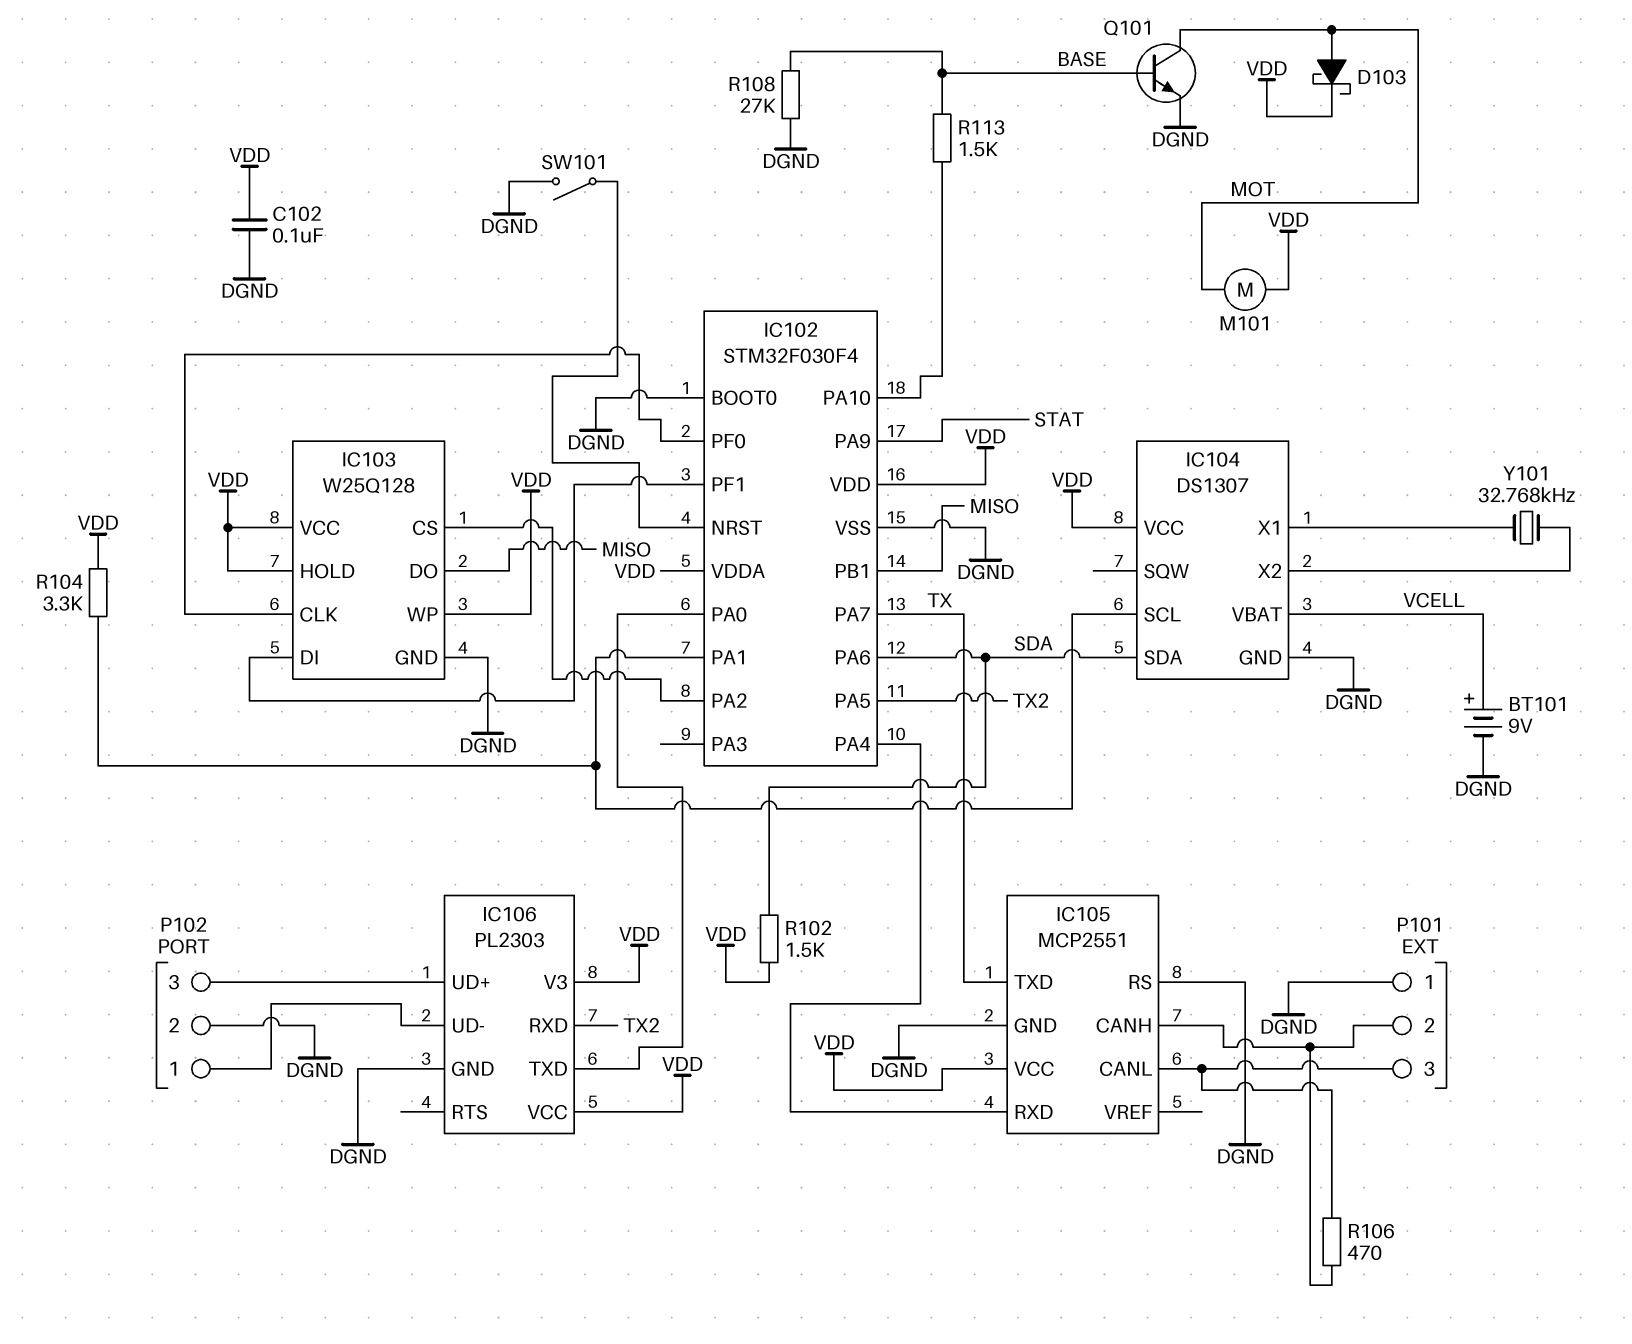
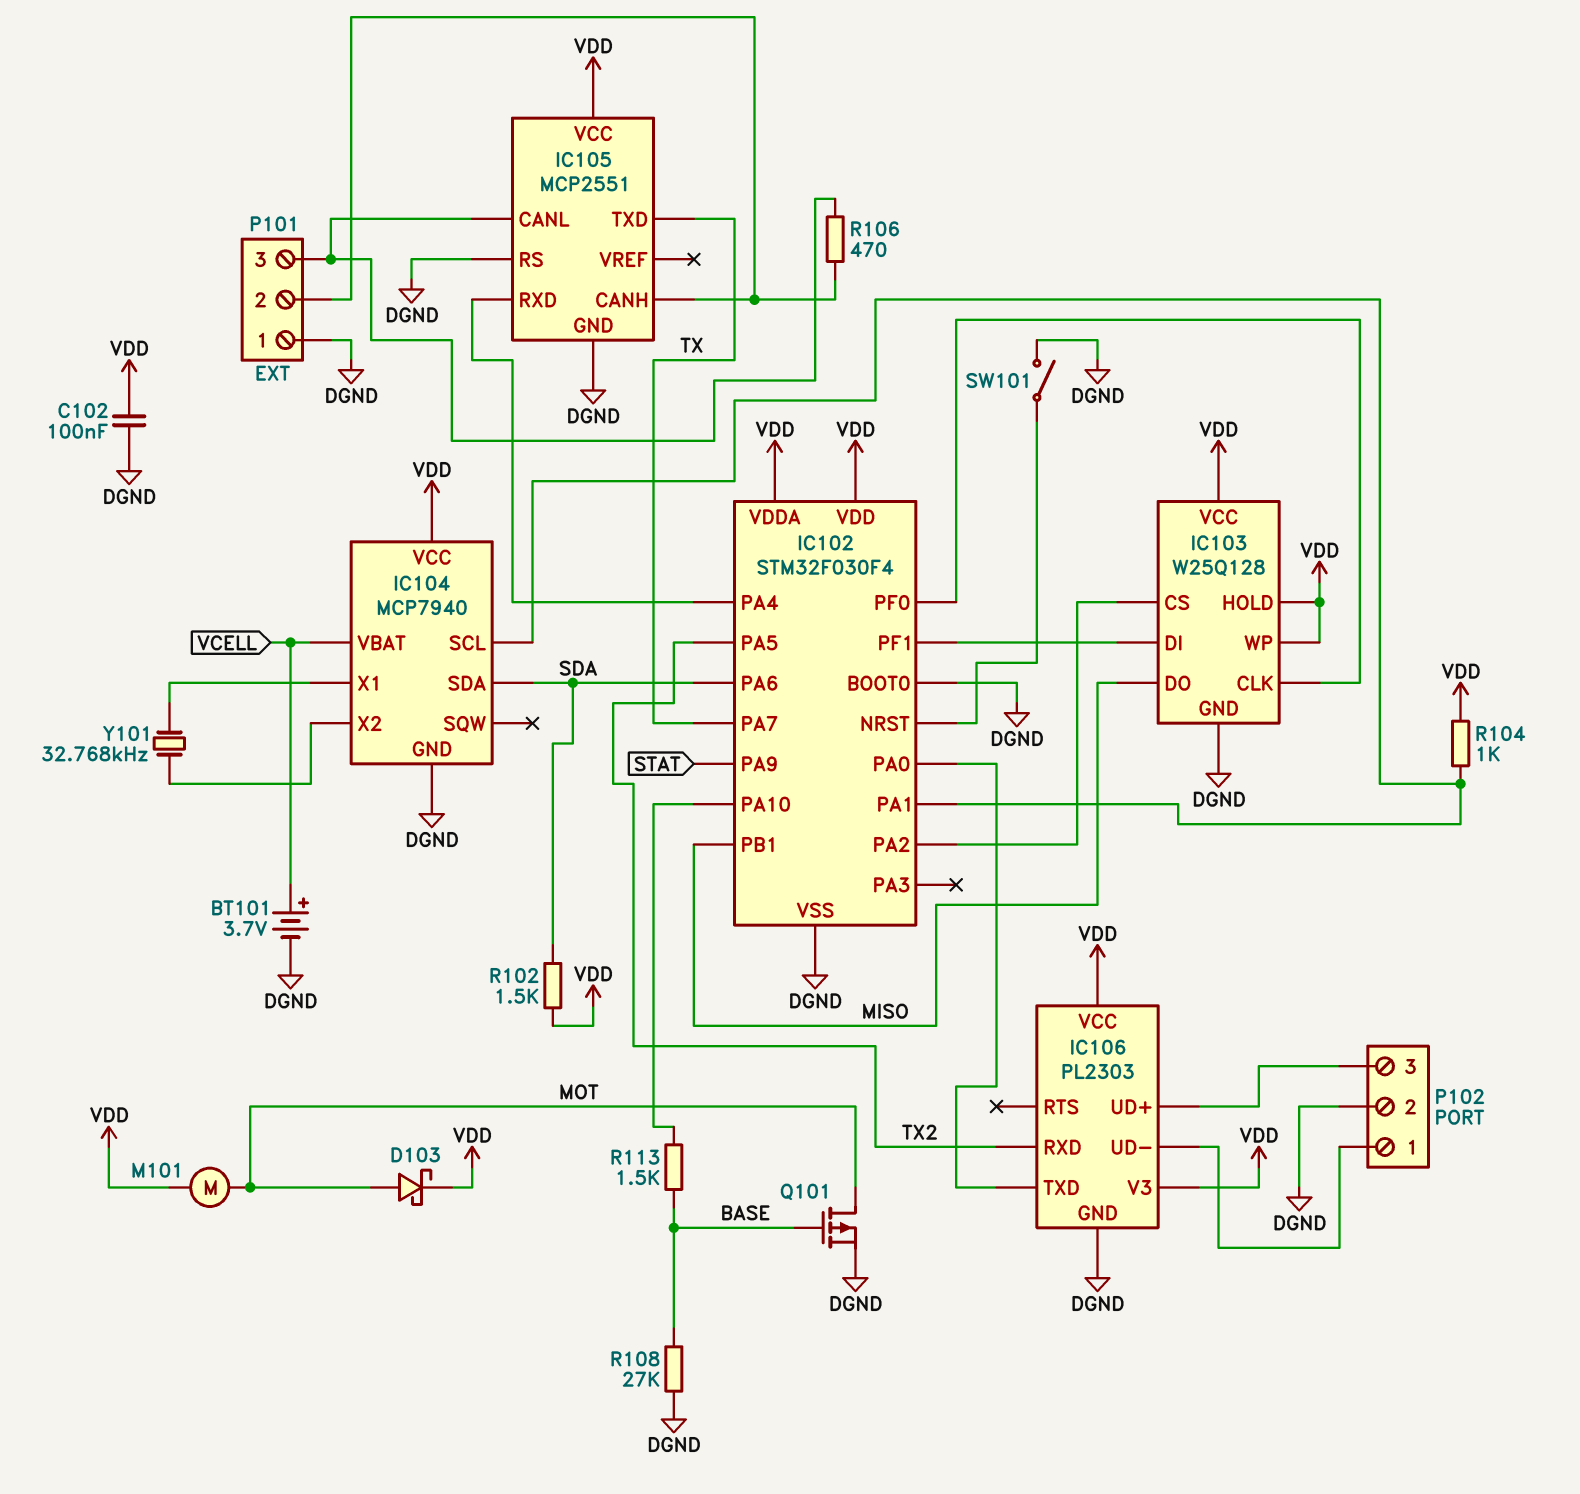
BT101: 9V (plus VCELL, minus DGND) -> 3.7V (plus VCELL, minus DGND)
IC104: DS1307 -> MCP7940
Q101: NPN (B BASE, C MOT, E DGND) -> PMOS (G BASE, D MOT, S DGND)
R104: 3.3k (IC102/PA1, VDD) -> 1k (IC102/PA1, VDD)

